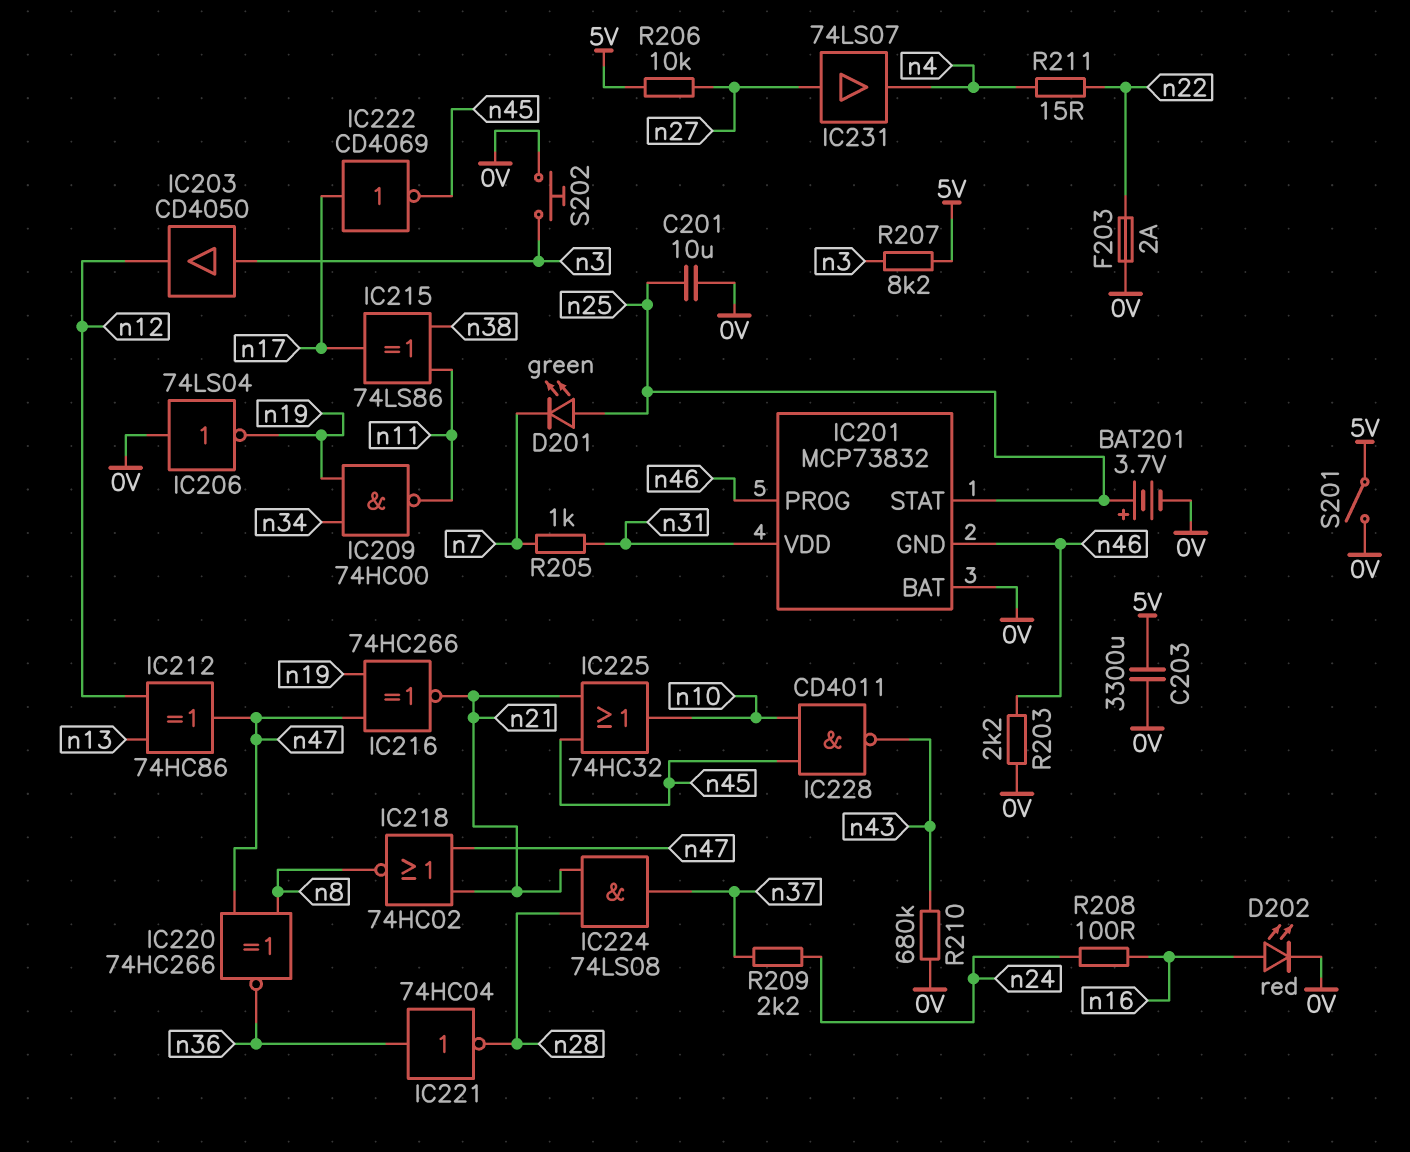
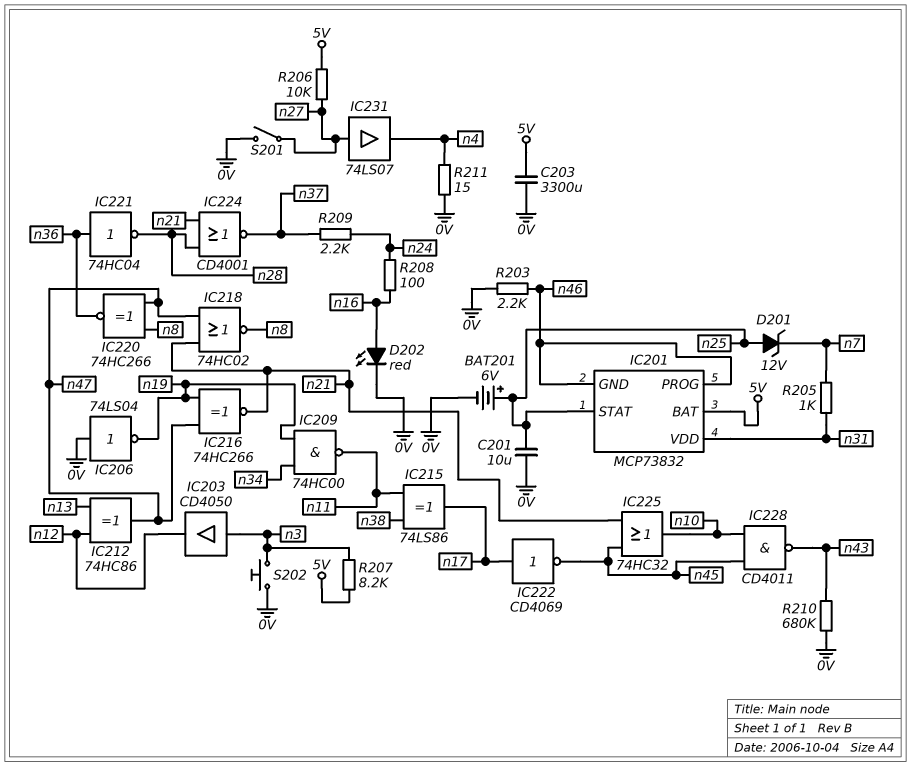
BAT201: 3.7V (plus n25, minus 0V) -> 6V (plus n25, minus 0V)
D201: LED green (A n25, K n7) -> zener 12V (A n25, K n7)
F203: 2A (0V, n22) -> none
IC201 pin BAT: 0V -> 5V
IC224: AND 74LS08 (in n21, in n28, out n37) -> NOR CD4001 (in n21, in n28, out n37)
R211: 15 (n4, n22) -> 15 (0V, n4)
S201: switch (0V, 5V) -> switch (0V, n27)

